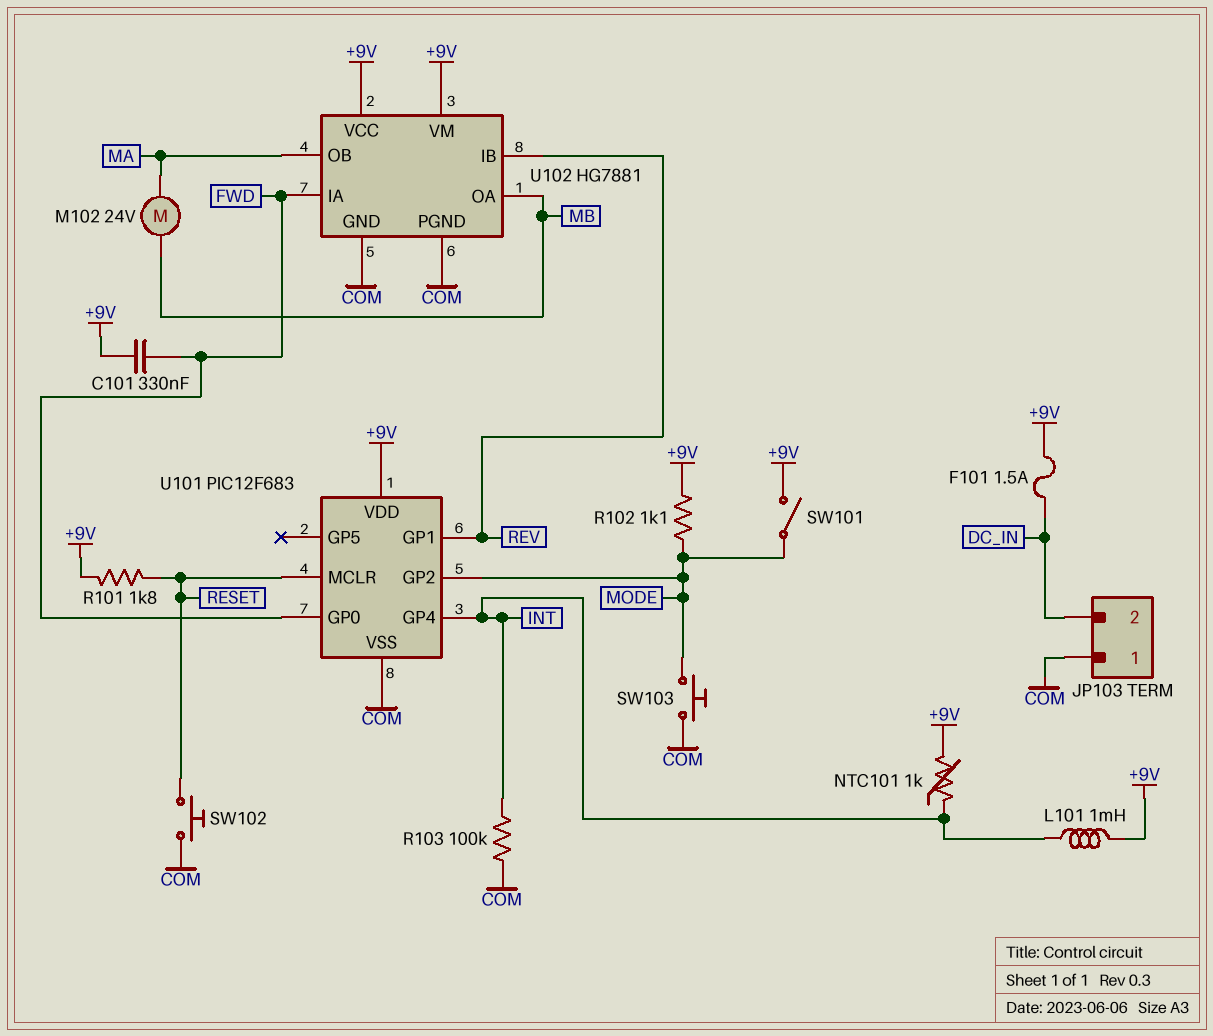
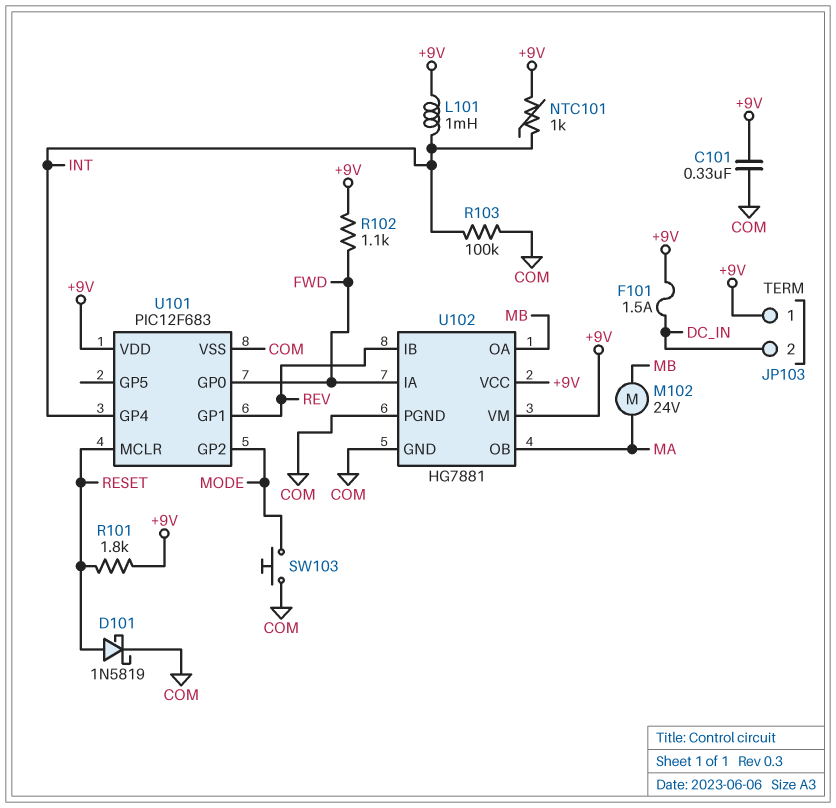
C101: 330nF (+9V, FWD) -> 330nF (+9V, COM)
D101: none -> schottky 1N5819 (A RESET, K COM)
JP103 pin 1: COM -> +9V
R102: 1.1k (+9V, MODE) -> 1.1k (+9V, FWD)
SW101: switch (+9V, MODE) -> none
SW102: button (COM, RESET) -> none

